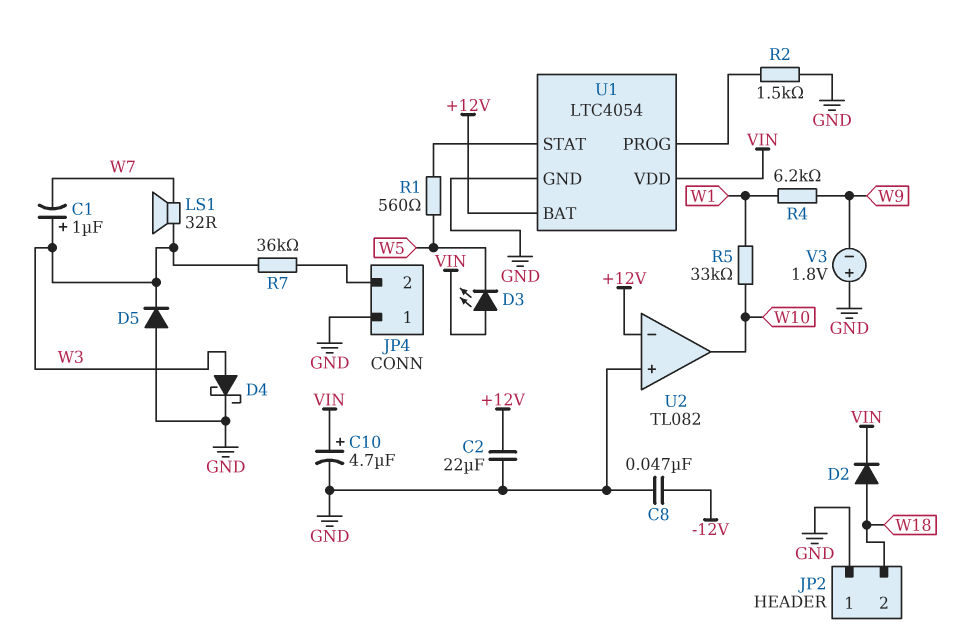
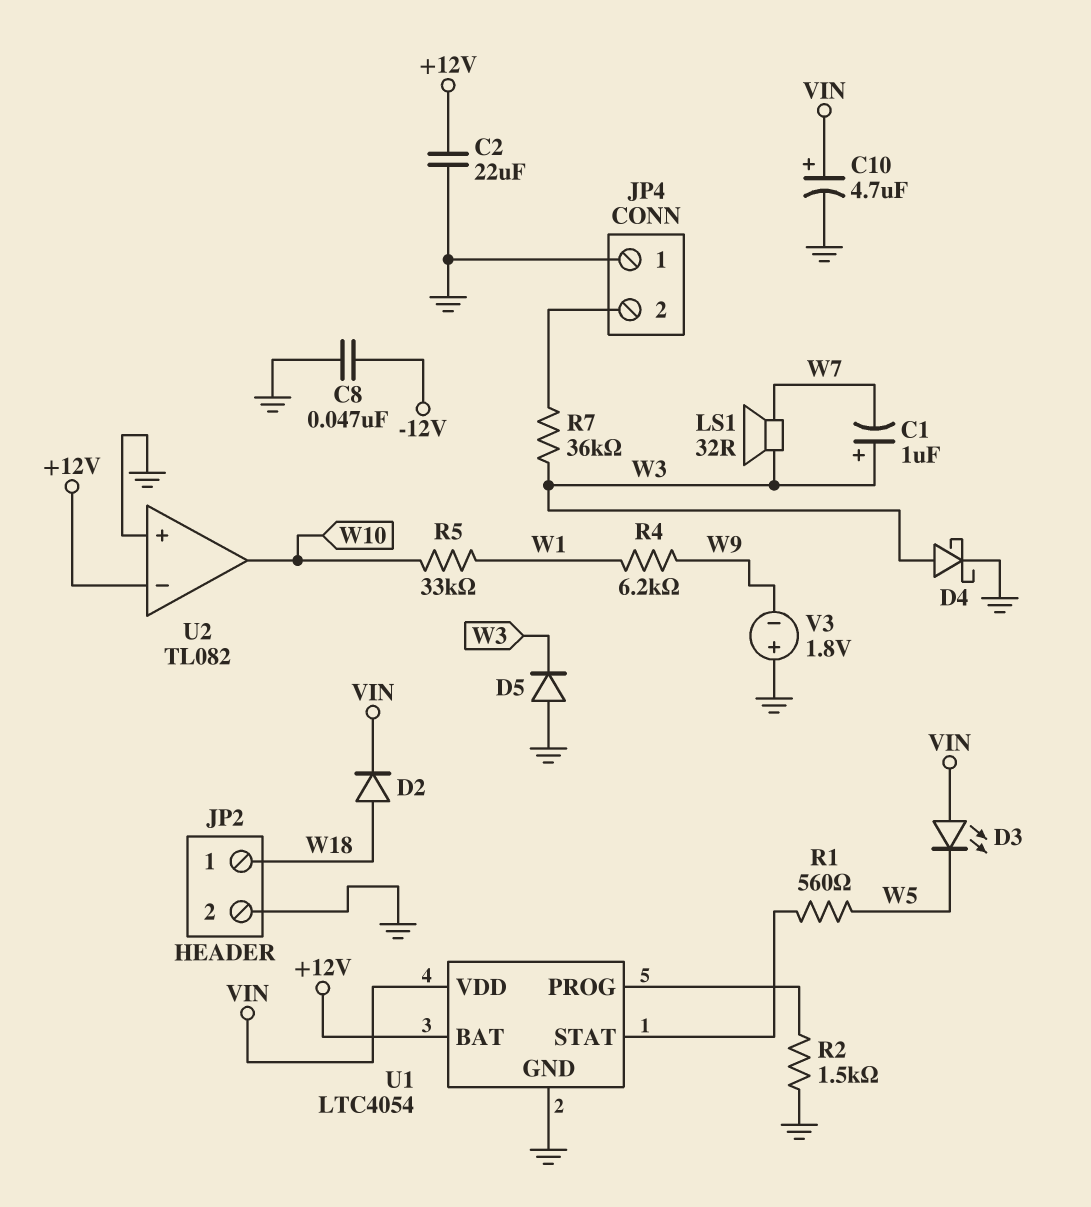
JP2 pin 1: GND -> W18
JP2 pin 2: W18 -> GND

